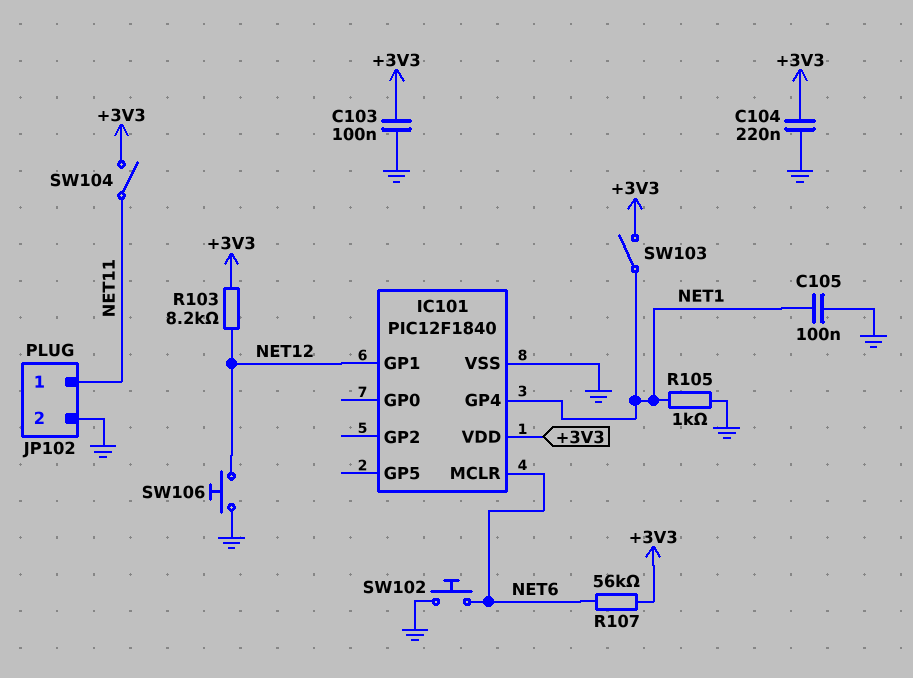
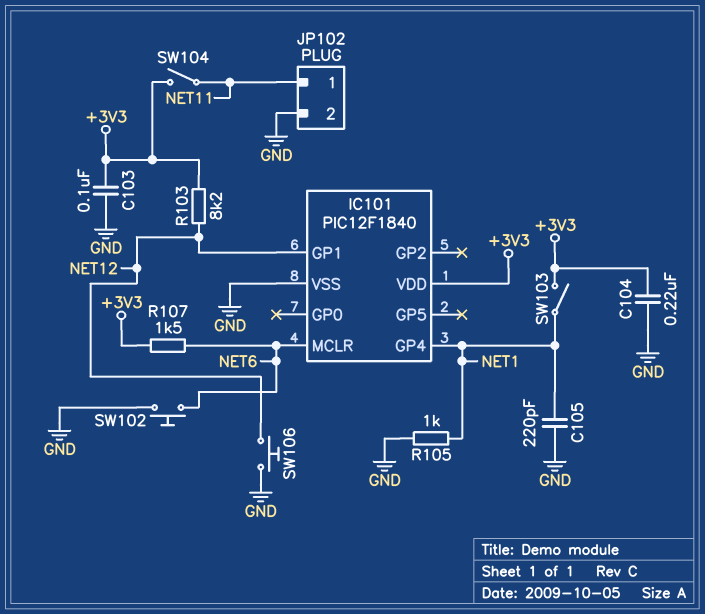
C105: 100nF (GND, NET1) -> 220pF (GND, NET1)
R107: 56k (+3V3, NET6) -> 1.5k (+3V3, NET6)

